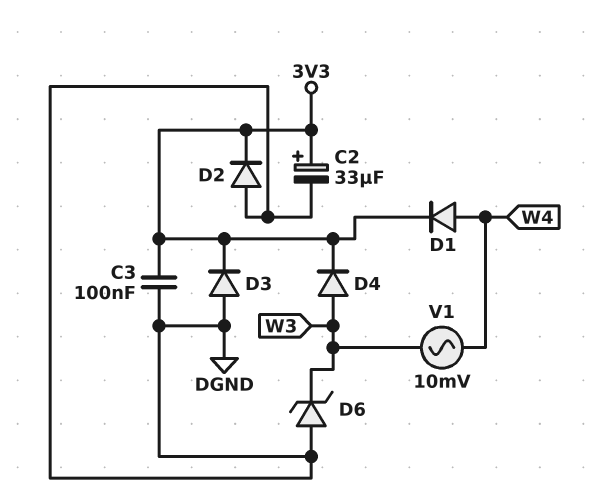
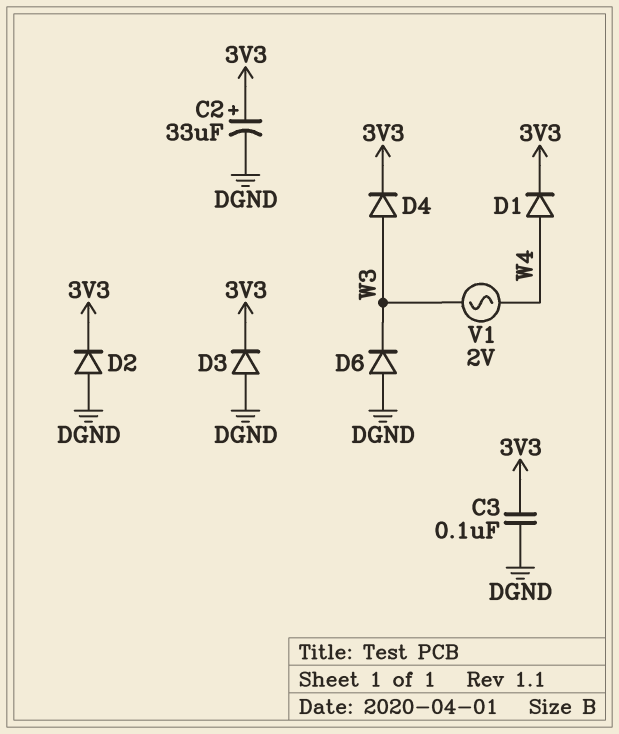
D6: zener (A DGND, K W3) -> diode (A DGND, K W3)
V1: AC 10mV (W3, W4) -> AC 2V (W3, W4)

